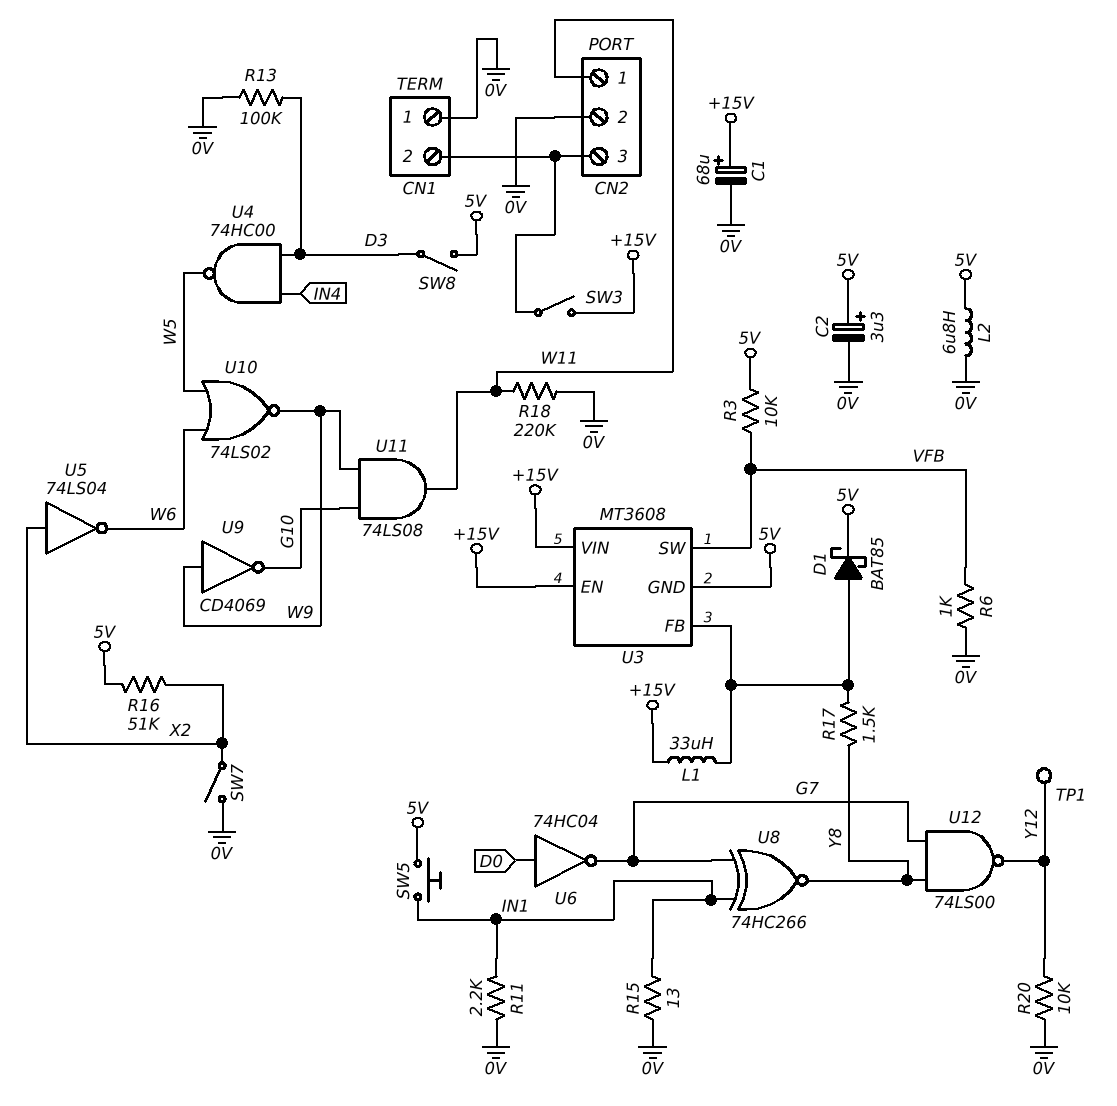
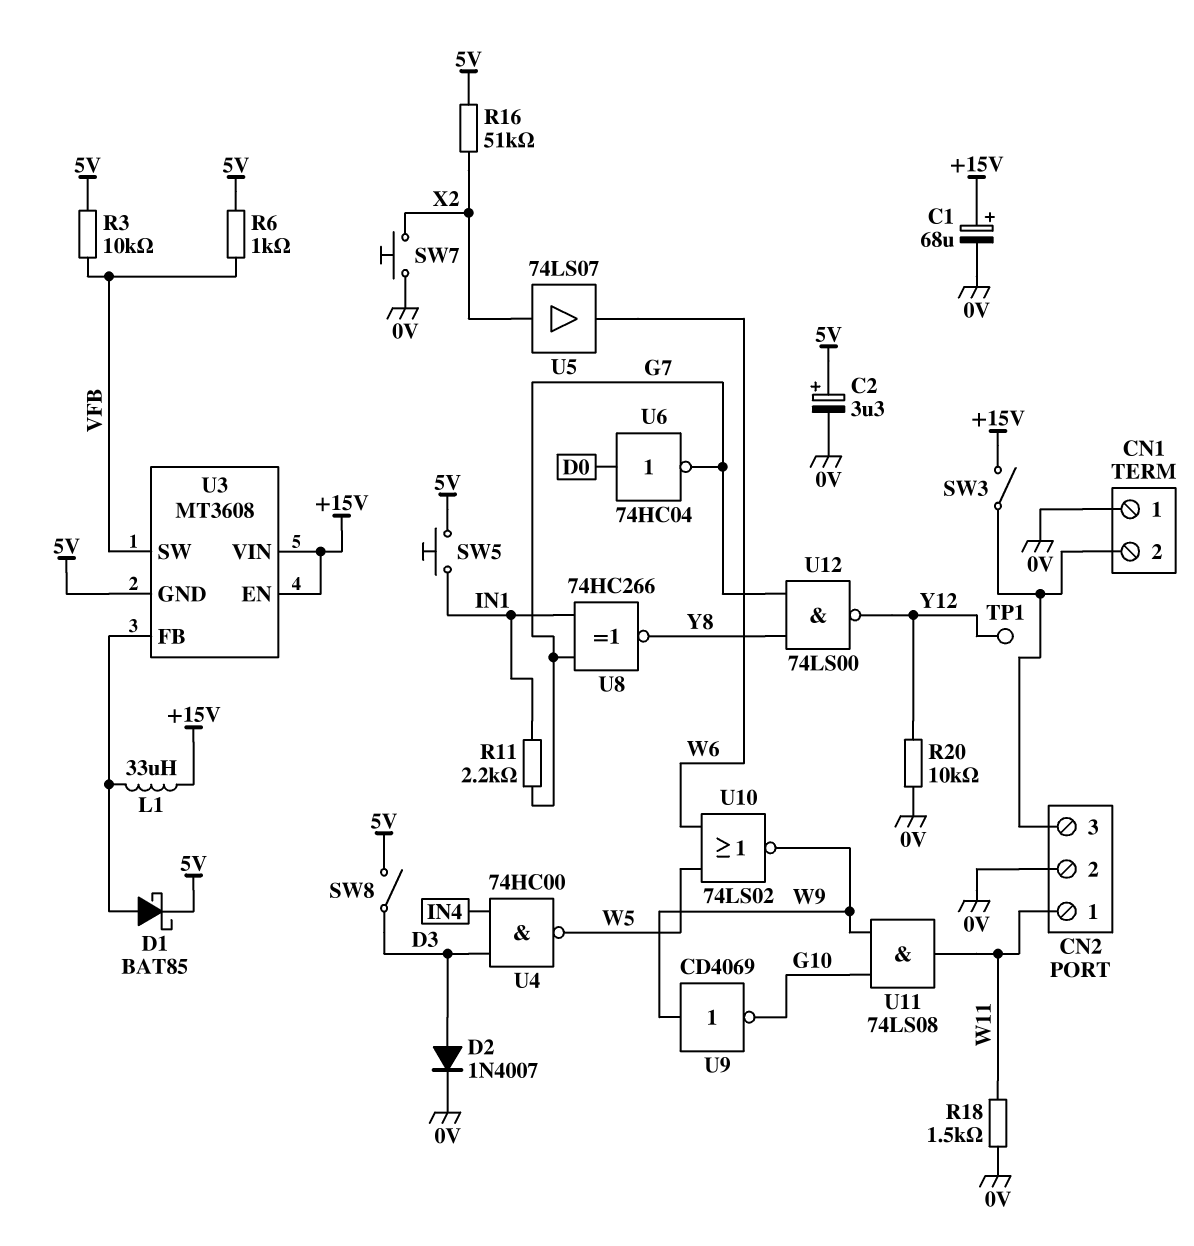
D2: none -> diode 1N4007 (A D3, K 0V)
L2: 6.8uH (0V, 5V) -> none
R6: 1k (0V, VFB) -> 1k (5V, VFB)
R11: 2.2k (0V, IN1) -> 2.2k (G7, IN1)
R13: 100k (0V, D3) -> none
R15: 13 (0V, IN1) -> none
R17: 1.5k (U3/FB, Y8) -> none
R18: 220k (0V, W11) -> 1.5k (0V, W11)
SW7: switch (0V, X2) -> button (0V, X2)
U5: NOT 74LS04 (in X2, out W6) -> buffer 74LS07 (in X2, out W6)

